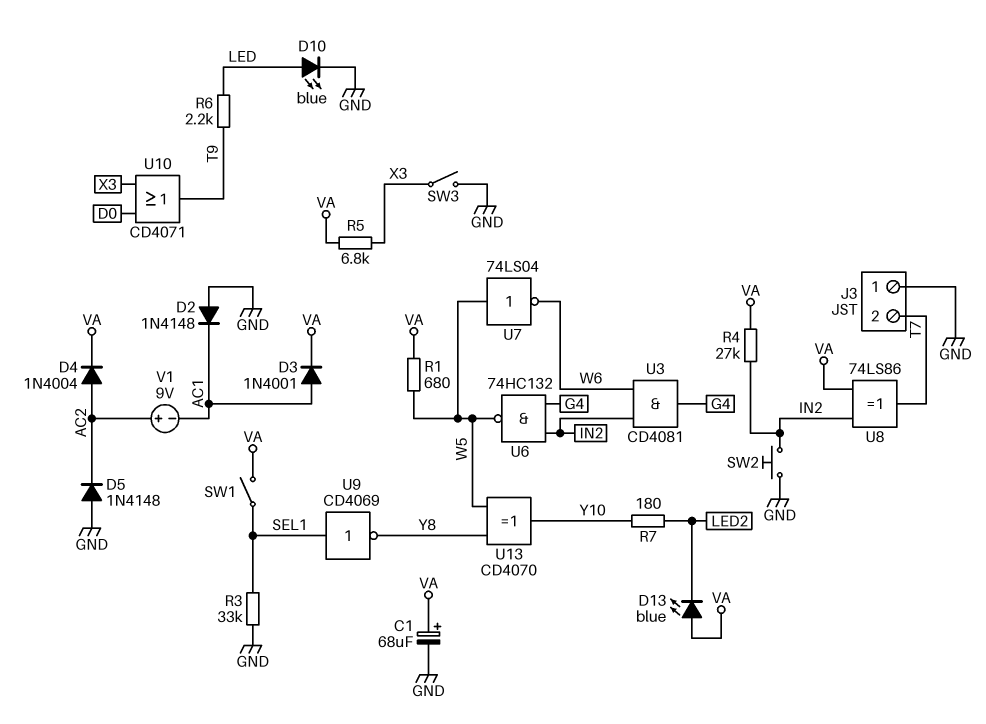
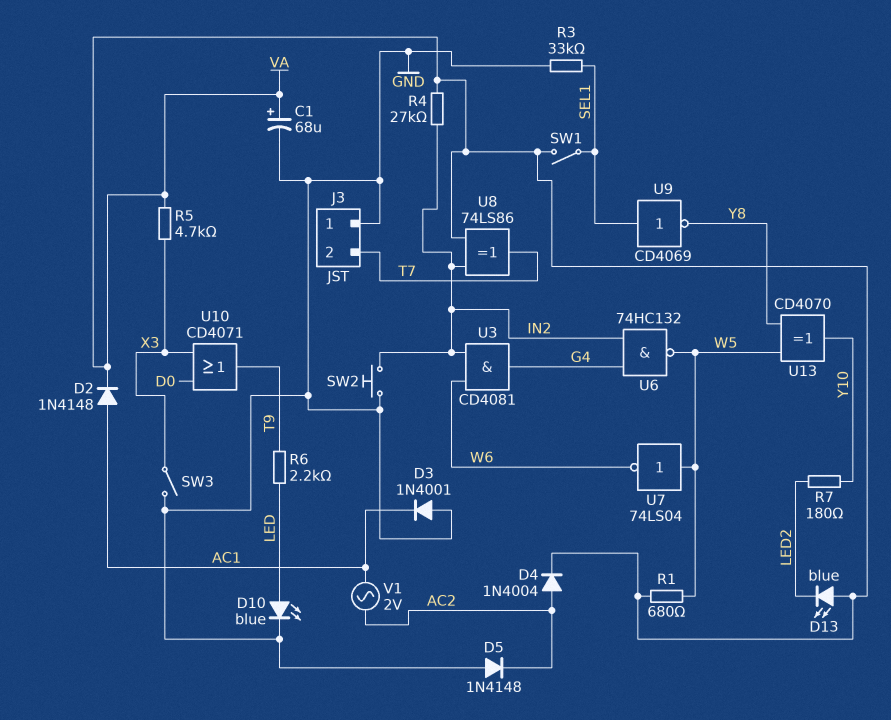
D2: diode 1N4148 (A GND, K AC1) -> diode 1N4148 (A AC1, K VA)
D3: diode 1N4001 (A AC1, K VA) -> diode 1N4001 (A GND, K AC1)
R5: 6.8k (VA, X3) -> 4.7k (VA, X3)
V1: 9V (plus AC2, minus AC1) -> AC 2V (AC1, AC2)

